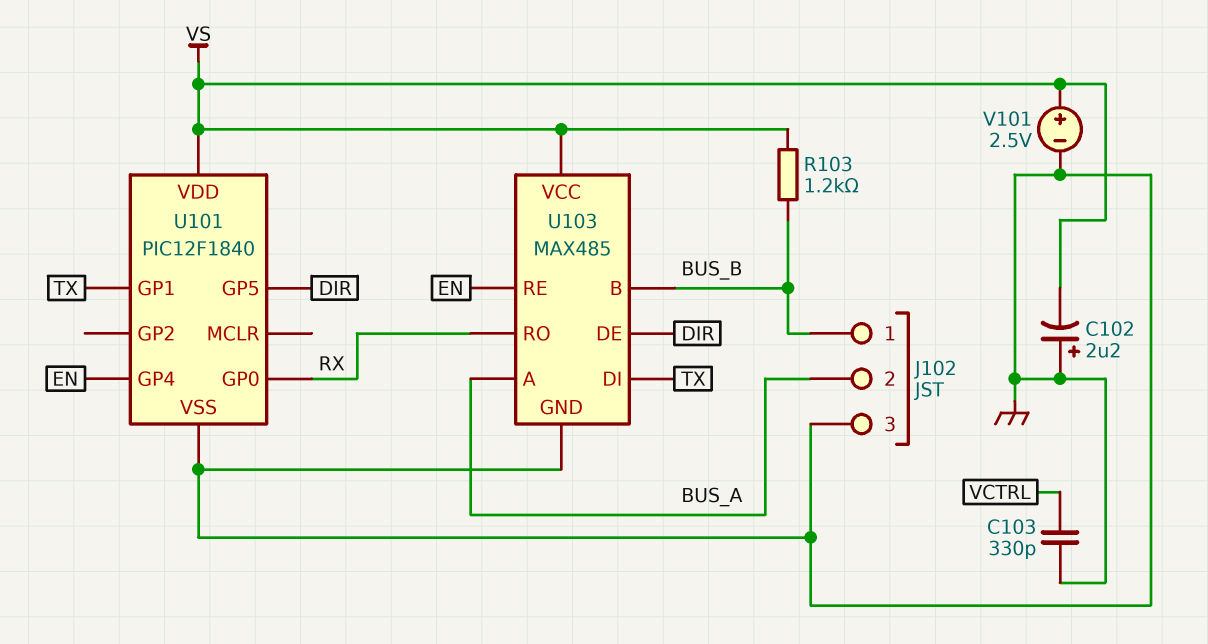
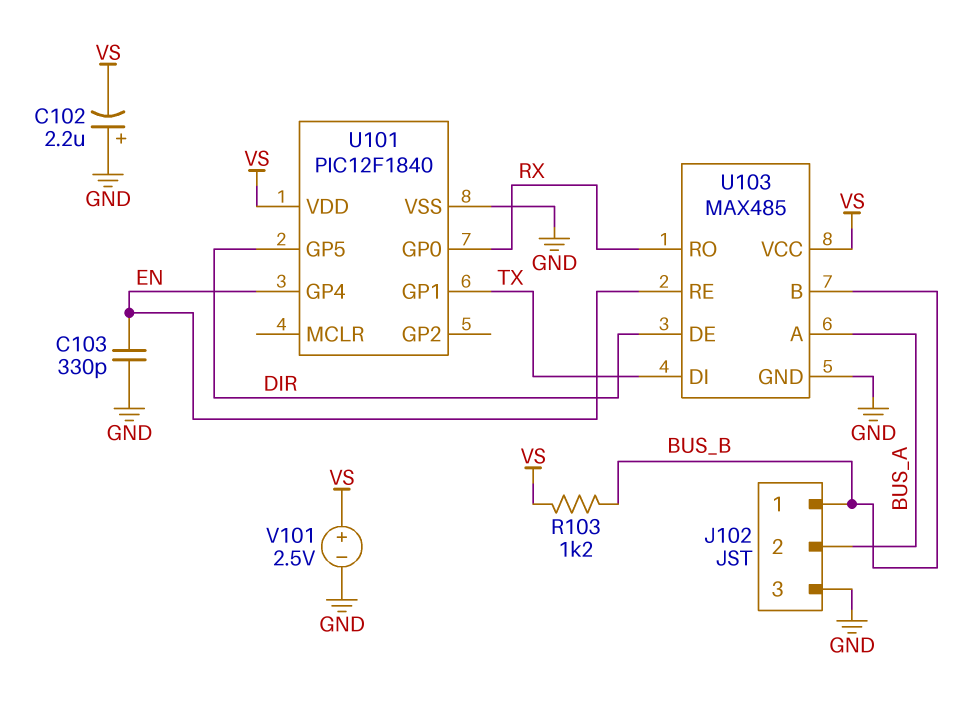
C103: 330pF (GND, VCTRL) -> 330pF (EN, GND)

